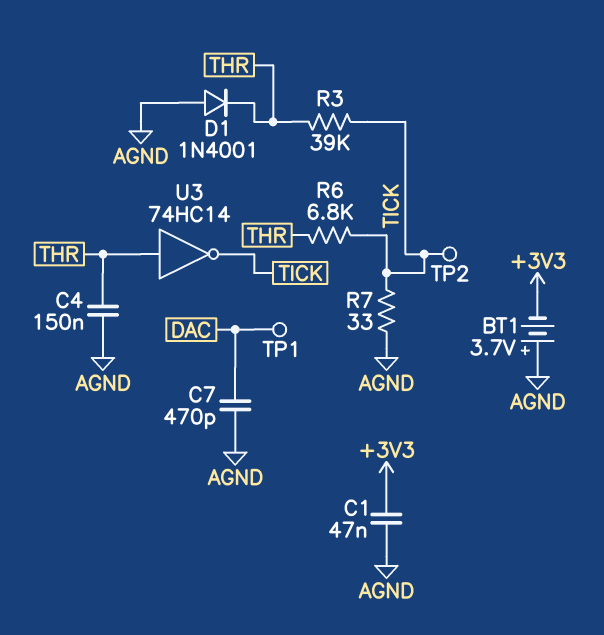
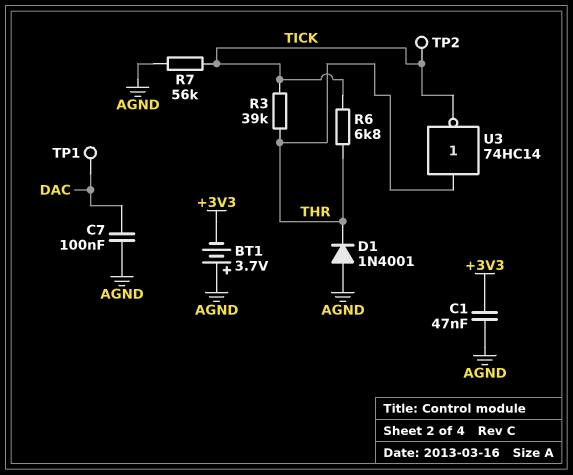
C4: 150nF (AGND, THR) -> none
C7: 470pF (AGND, DAC) -> 100nF (AGND, DAC)
R7: 33 (AGND, TICK) -> 56k (AGND, TICK)

